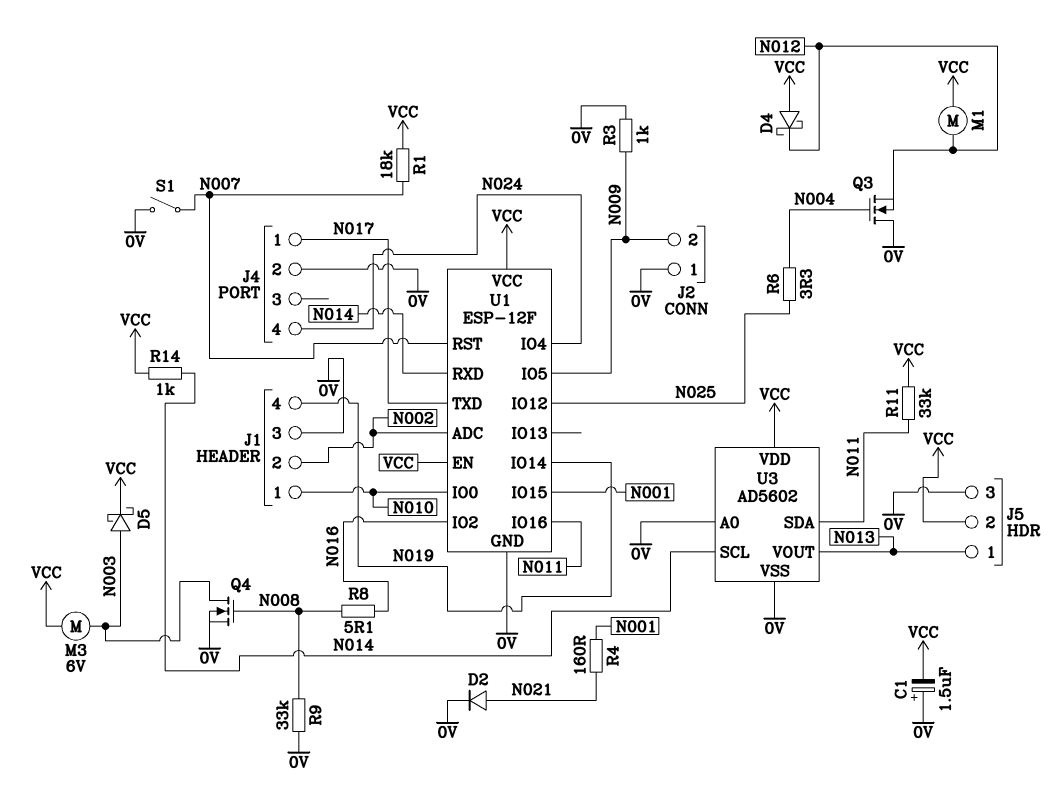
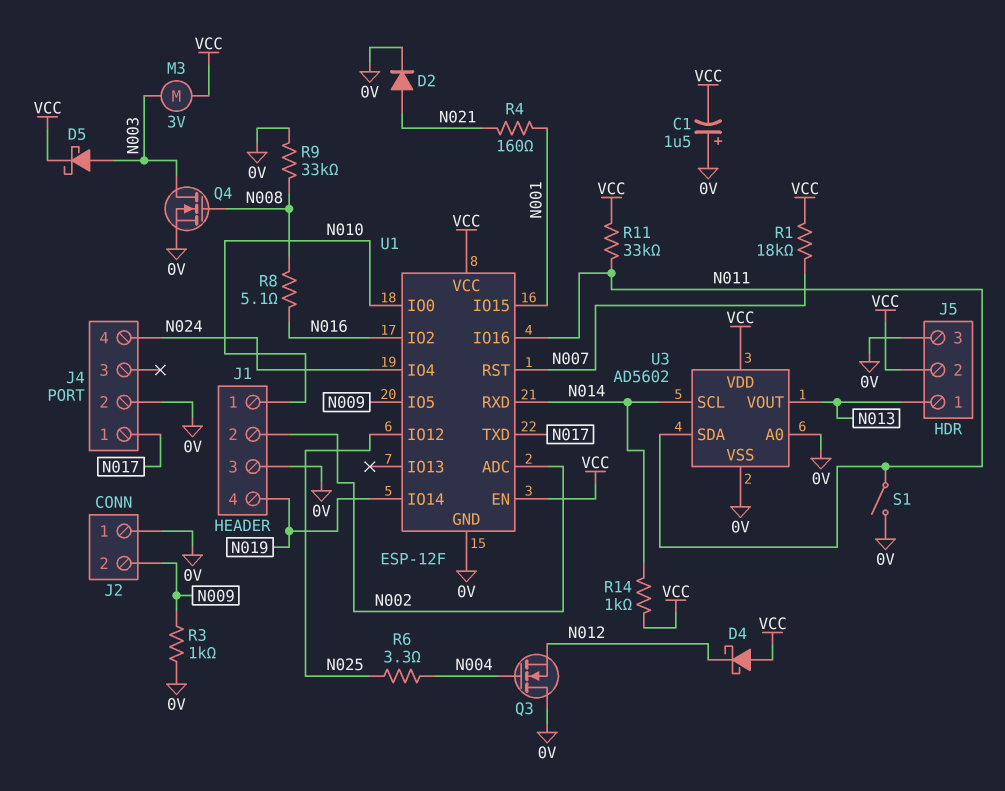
M1: motor (N012, VCC) -> none
M3: motor 6V (N003, VCC) -> motor 3V (N003, VCC)
S1: switch (0V, N007) -> switch (0V, N011)

